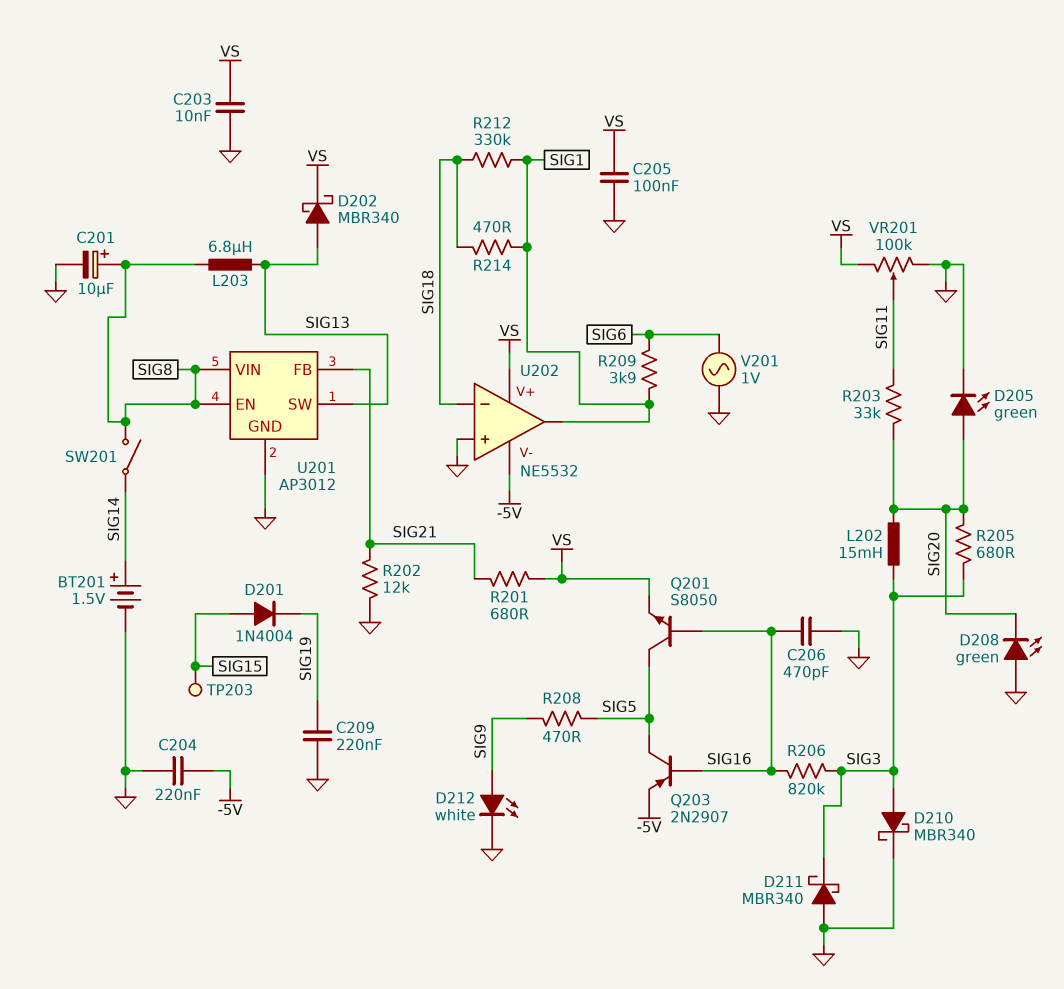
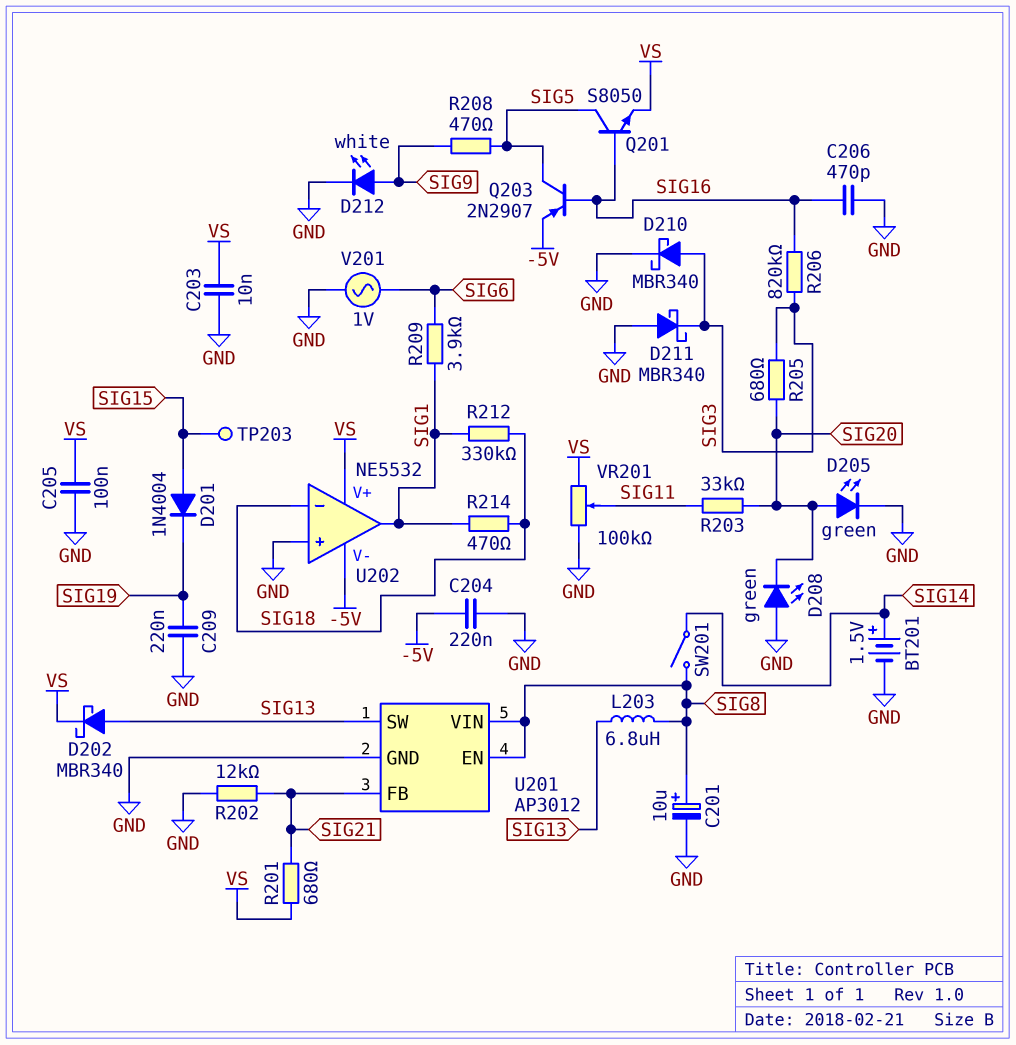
L202: 15mH (SIG3, SIG20) -> none

